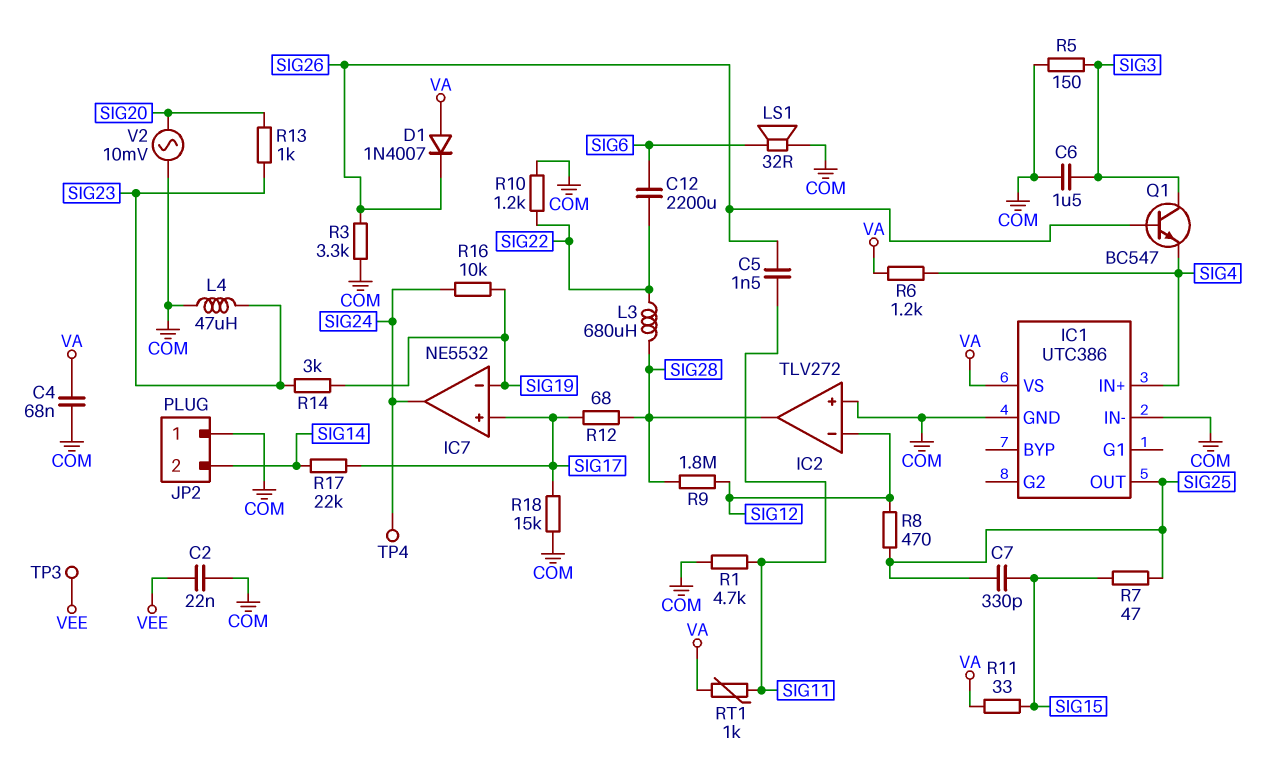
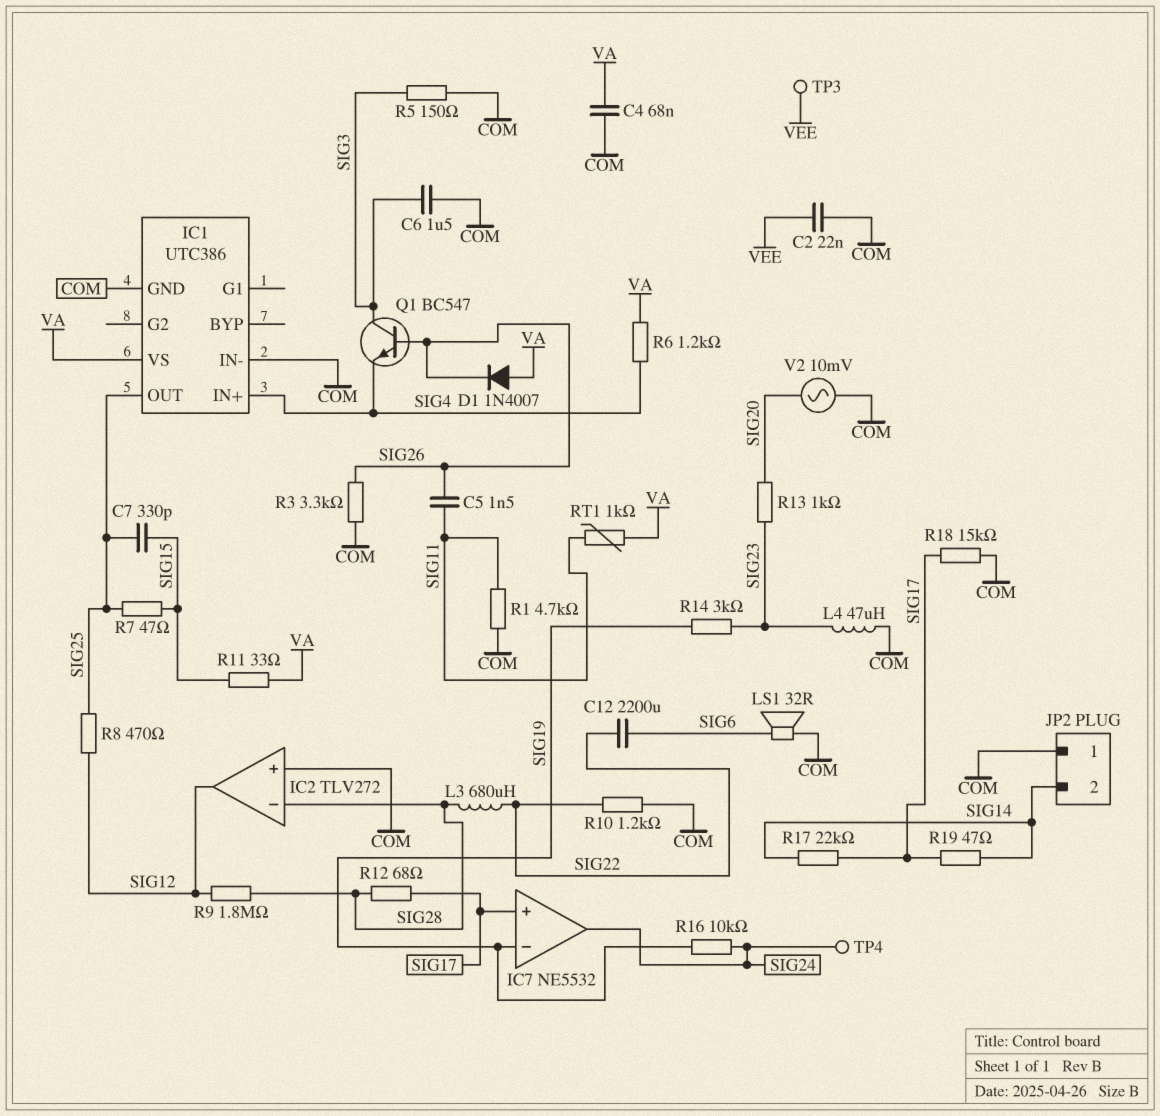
IC2 pin in-: SIG12 -> SIG28
IC2 pin out: SIG28 -> SIG12
R19: none -> 47 (SIG14, SIG17)

